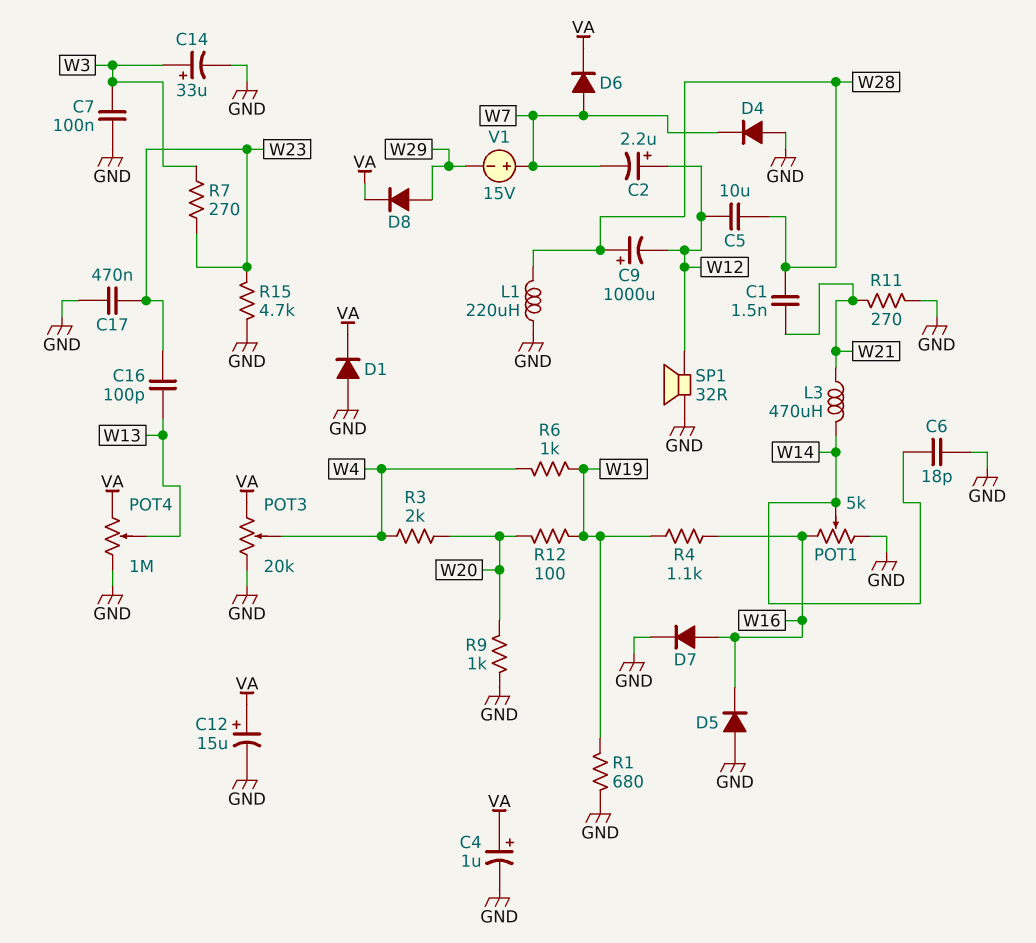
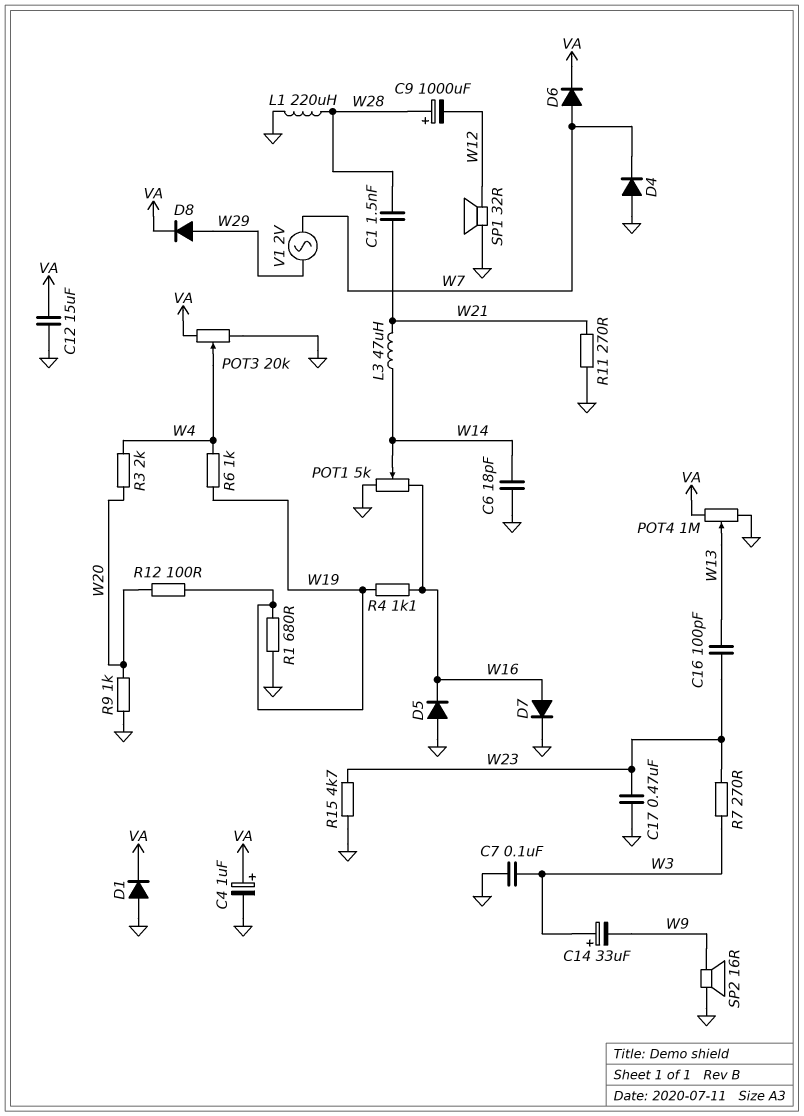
C2: 2.2uF (plus W12, minus W7) -> none
C5: 10uF (W12, W28) -> none
C12: 15uF (plus VA, minus GND) -> 15uF (GND, VA)
C14: 33uF (plus W3, minus GND) -> 33uF (plus W3, minus W9)
L3: 470uH (W14, W21) -> 47uH (W14, W21)
SP2: none -> speaker 16R (GND, W9)
V1: 15V (plus W7, minus W29) -> AC 2V (W7, W29)

